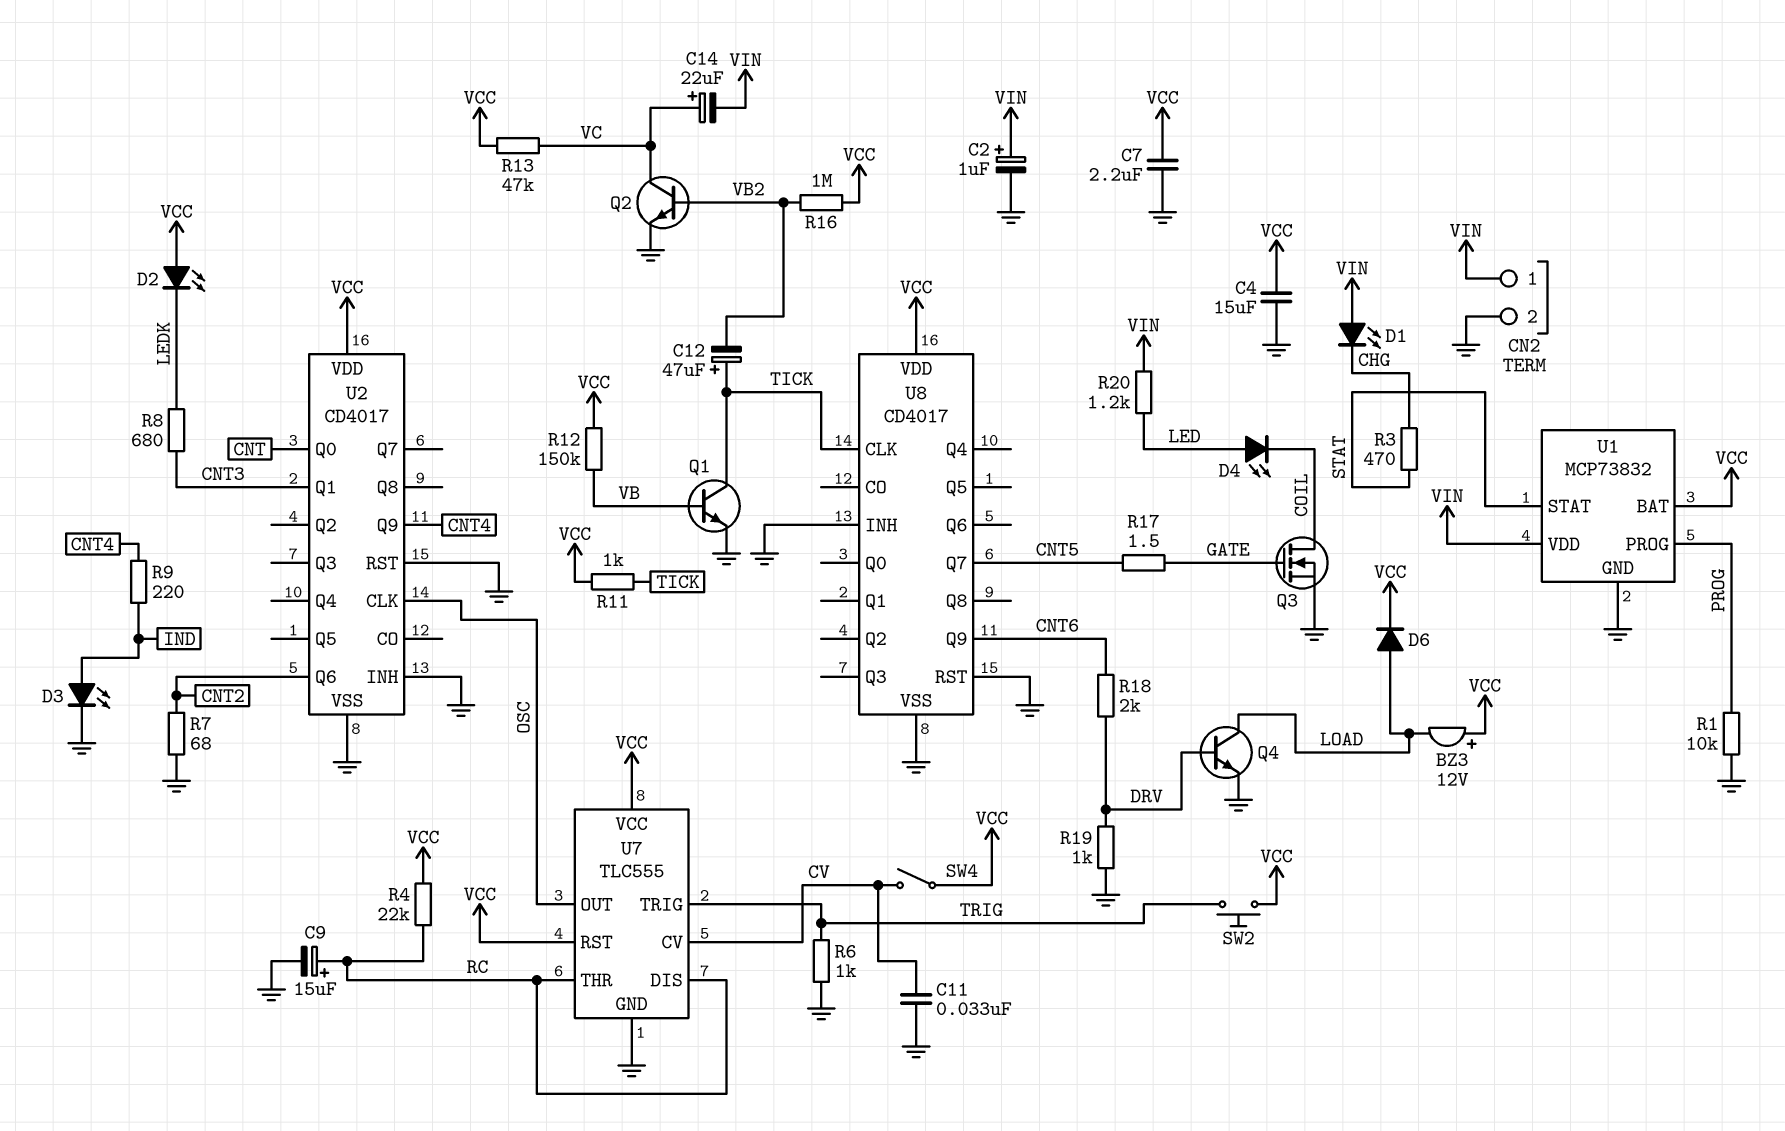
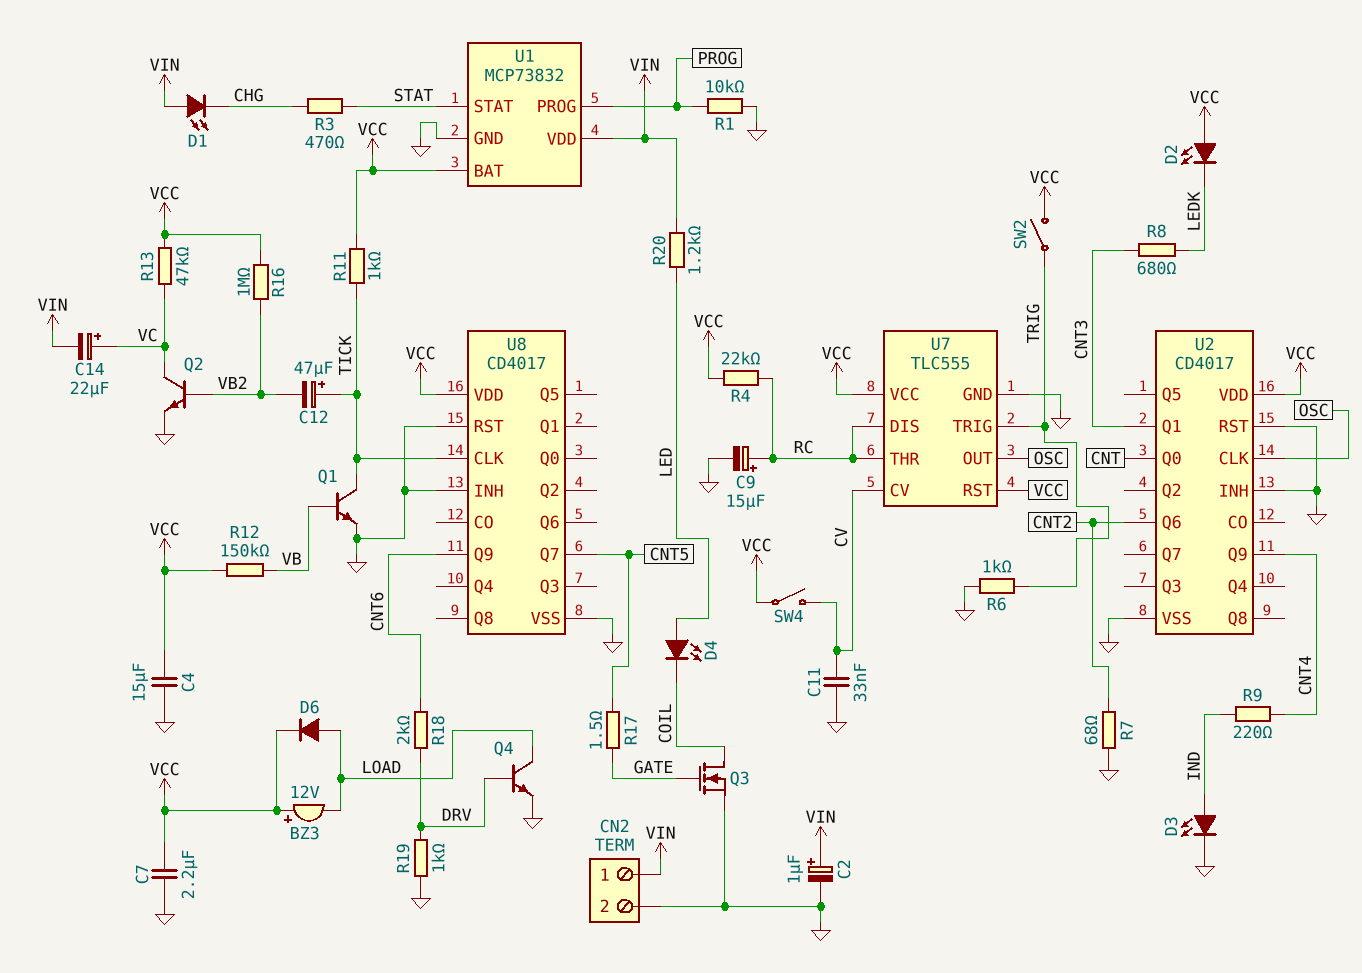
SW2: button (TRIG, VCC) -> switch (TRIG, VCC)

